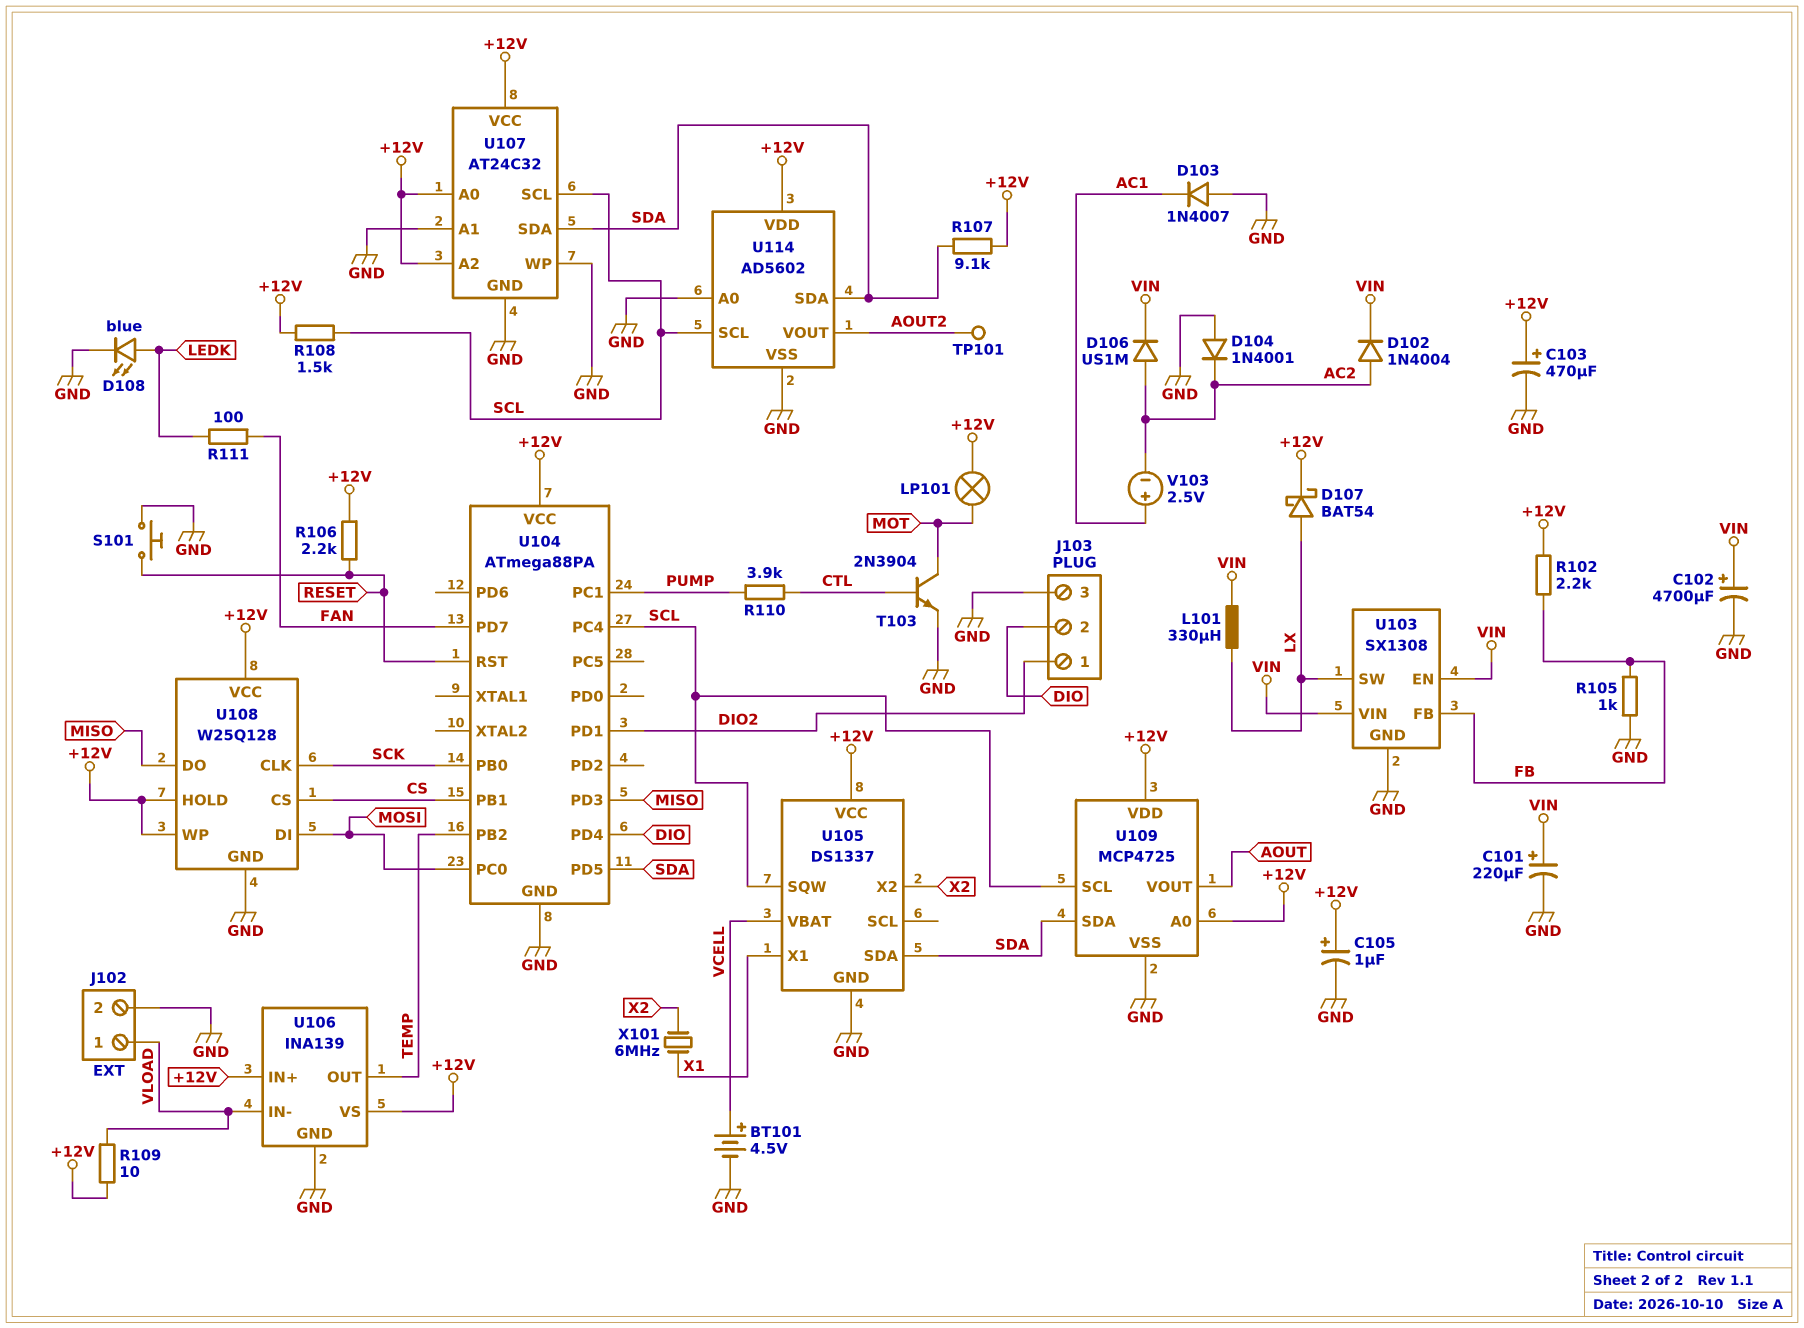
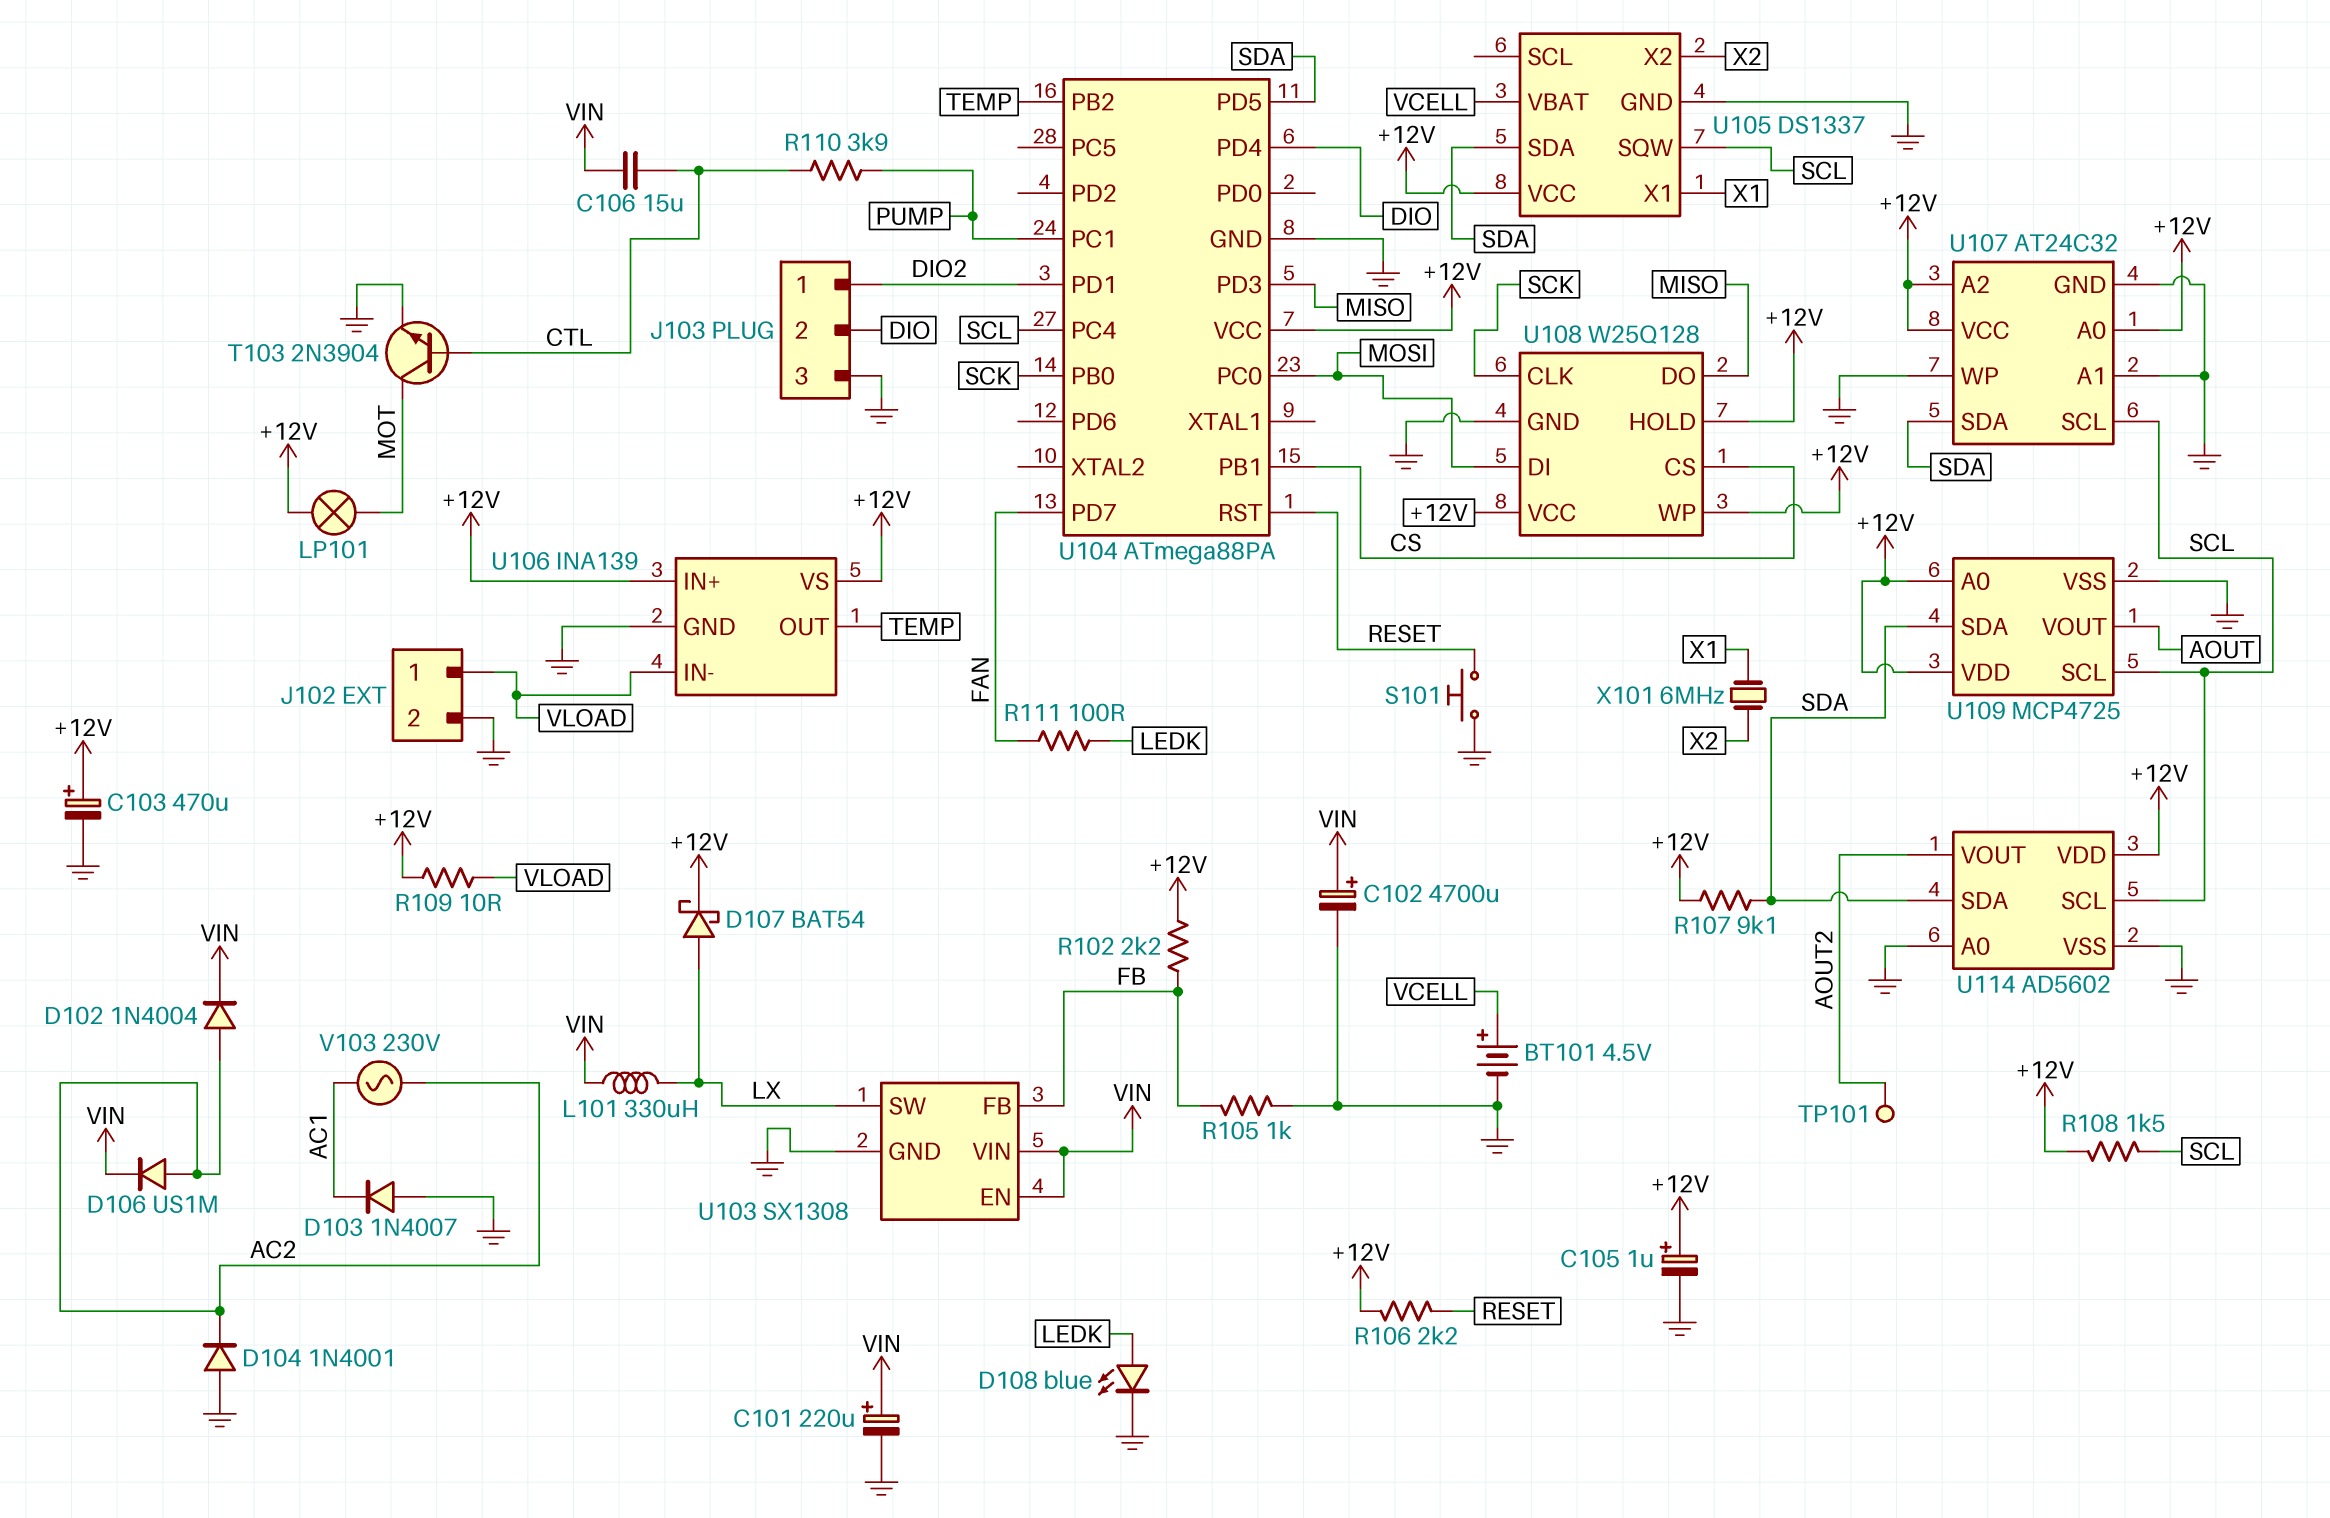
C106: none -> 15uF (CTL, VIN)
V103: 2.5V (plus AC1, minus AC2) -> AC 230V (AC1, AC2)

